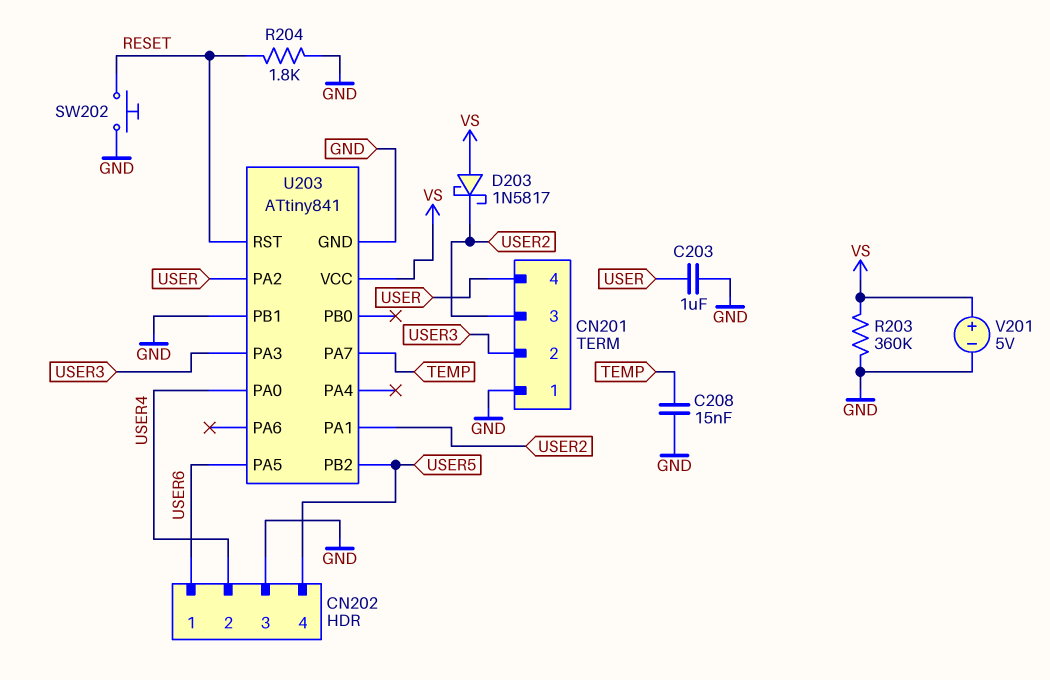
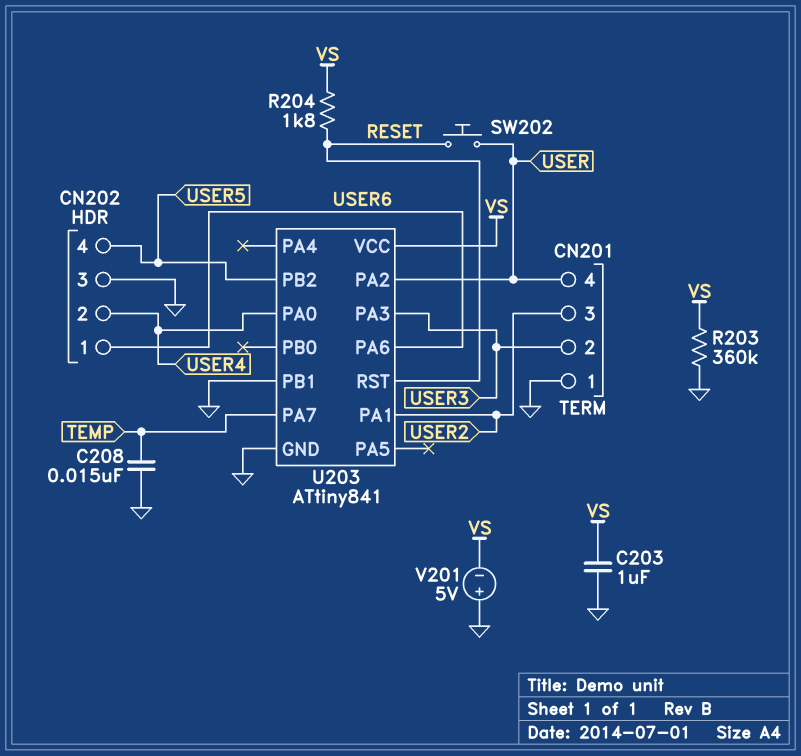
C203: 1uF (GND, USER) -> 1uF (GND, VS)
D203: schottky 1N5817 (A VS, K USER2) -> none
R204: 1.8k (GND, RESET) -> 1.8k (RESET, VS)
SW202: button (GND, RESET) -> button (RESET, USER)
U203 pin PA5: USER6 -> none
U203 pin PA6: none -> USER6
V201: 5V (plus VS, minus GND) -> 5V (plus GND, minus VS)

